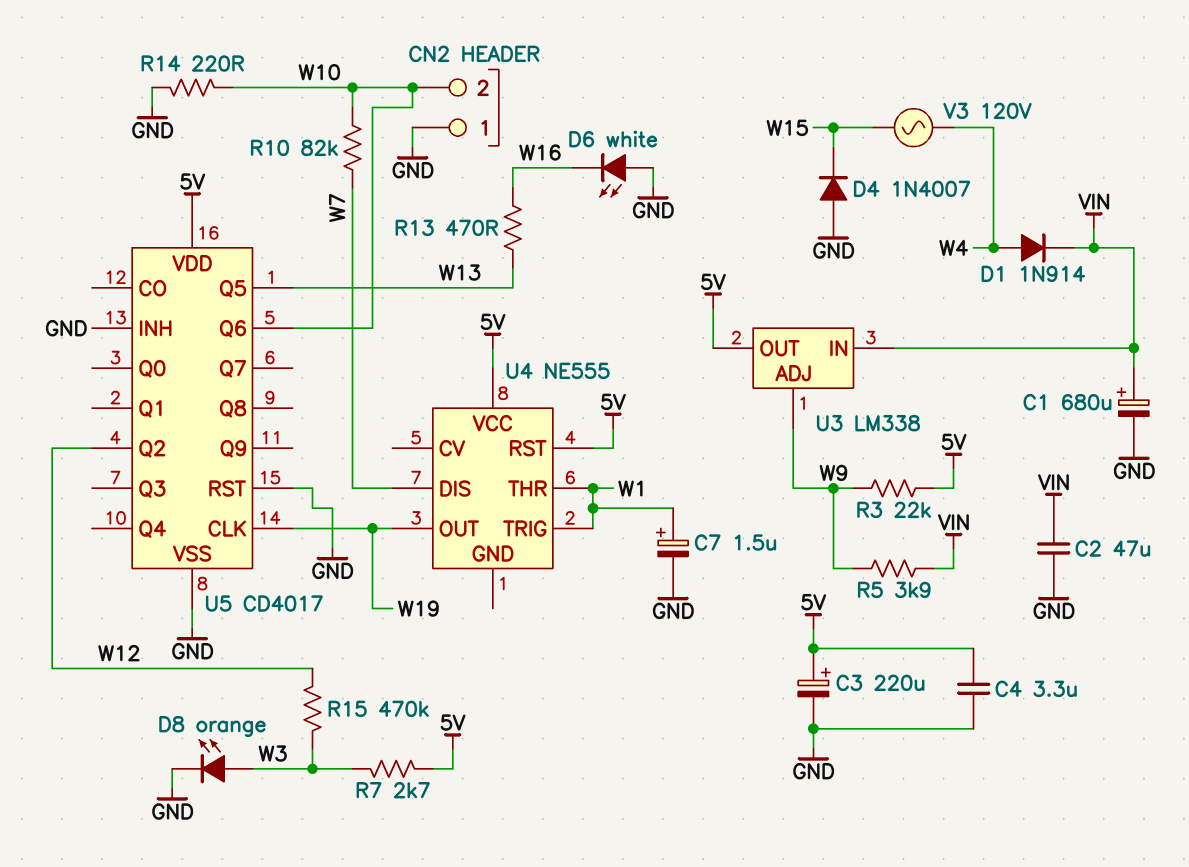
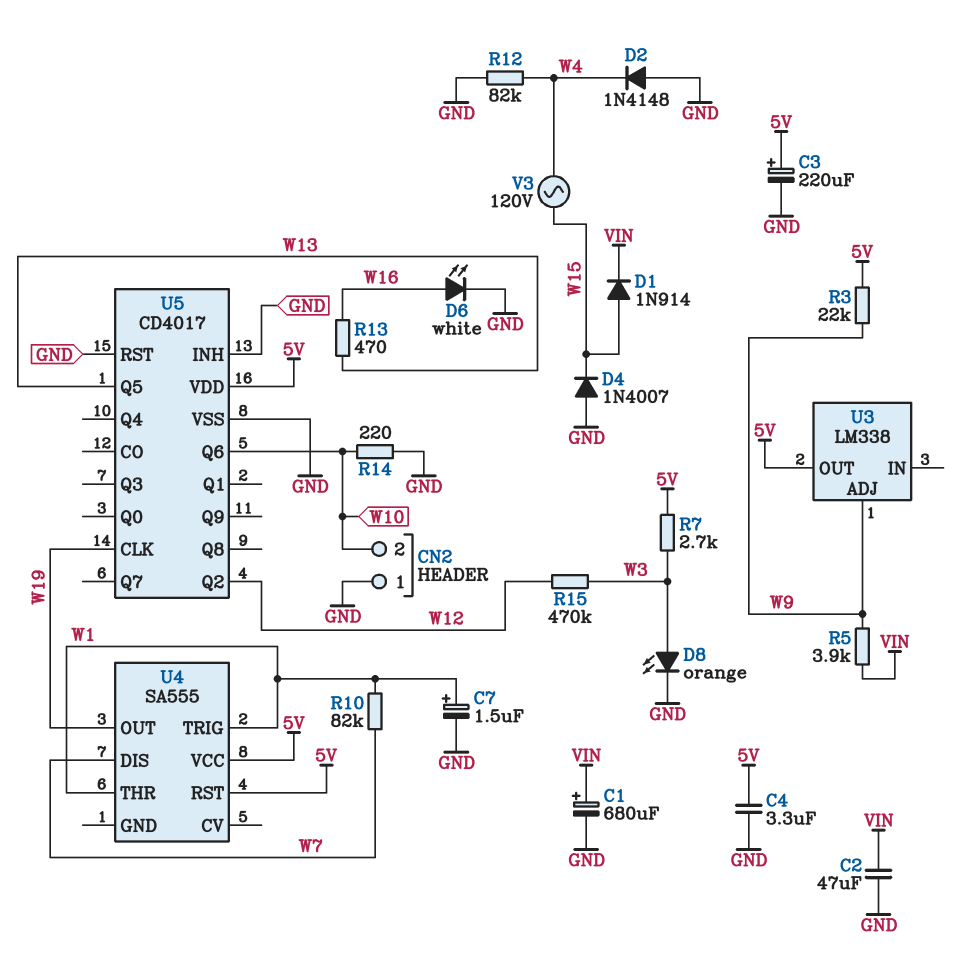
D1: diode 1N914 (A W4, K VIN) -> diode 1N914 (A W15, K VIN)
D2: none -> diode 1N4148 (A GND, K W4)
D6: LED white (A GND, K W16) -> LED white (A W16, K GND)
R10: 82k (W7, W10) -> 82k (W1, W7)
R12: none -> 82k (GND, W4)
U3 pin IN: VIN -> none
U4: NE555 -> SA555

